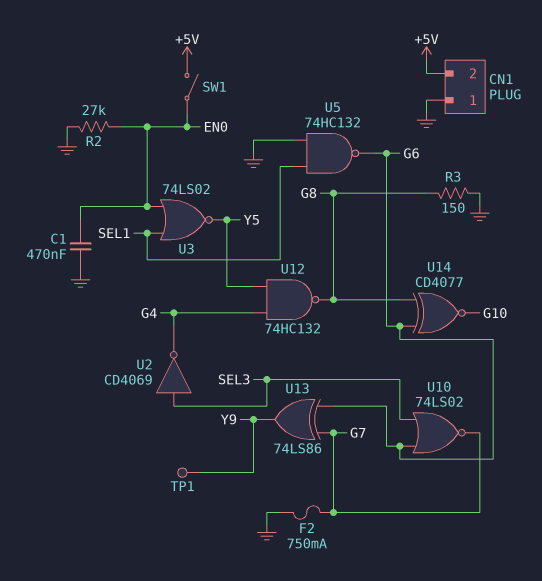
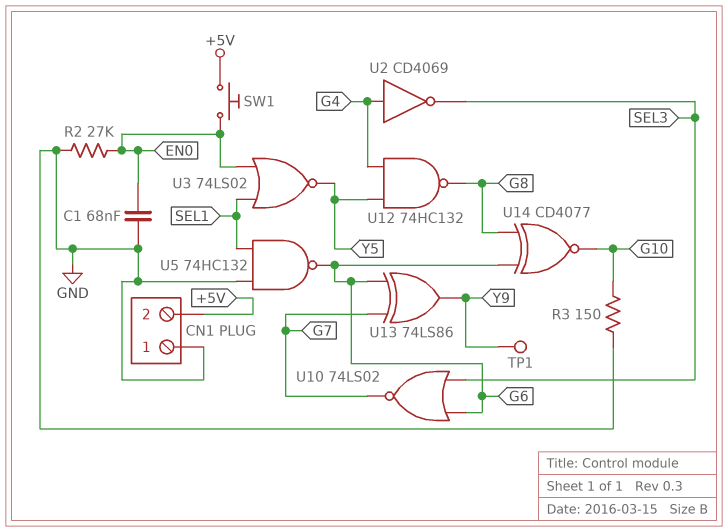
C1: 470nF (EN0, GND) -> 68nF (EN0, GND)
F2: 750mA (G7, GND) -> none
R3: 150 (G8, GND) -> 150 (G10, GND)
SW1: switch (+5V, EN0) -> button (+5V, EN0)
U2: NOT CD4069 (in SEL3, out G4) -> NOT CD4069 (in G4, out SEL3)

